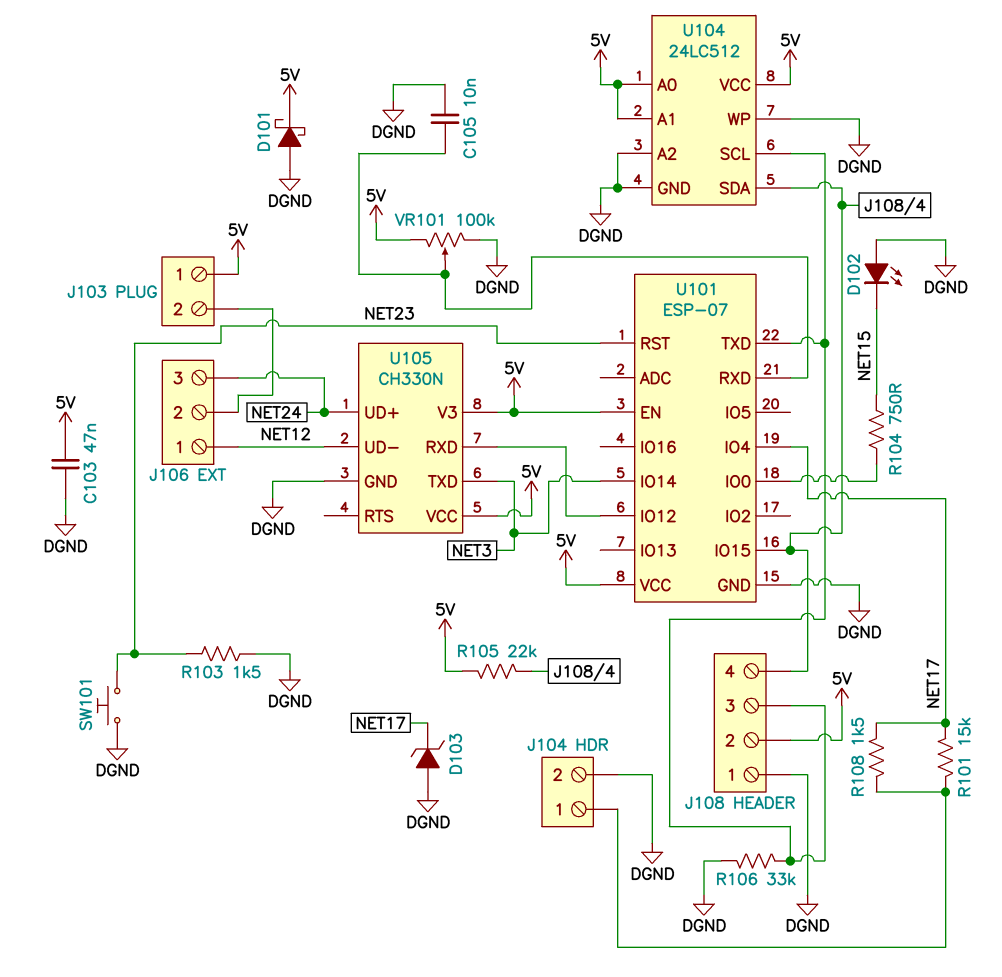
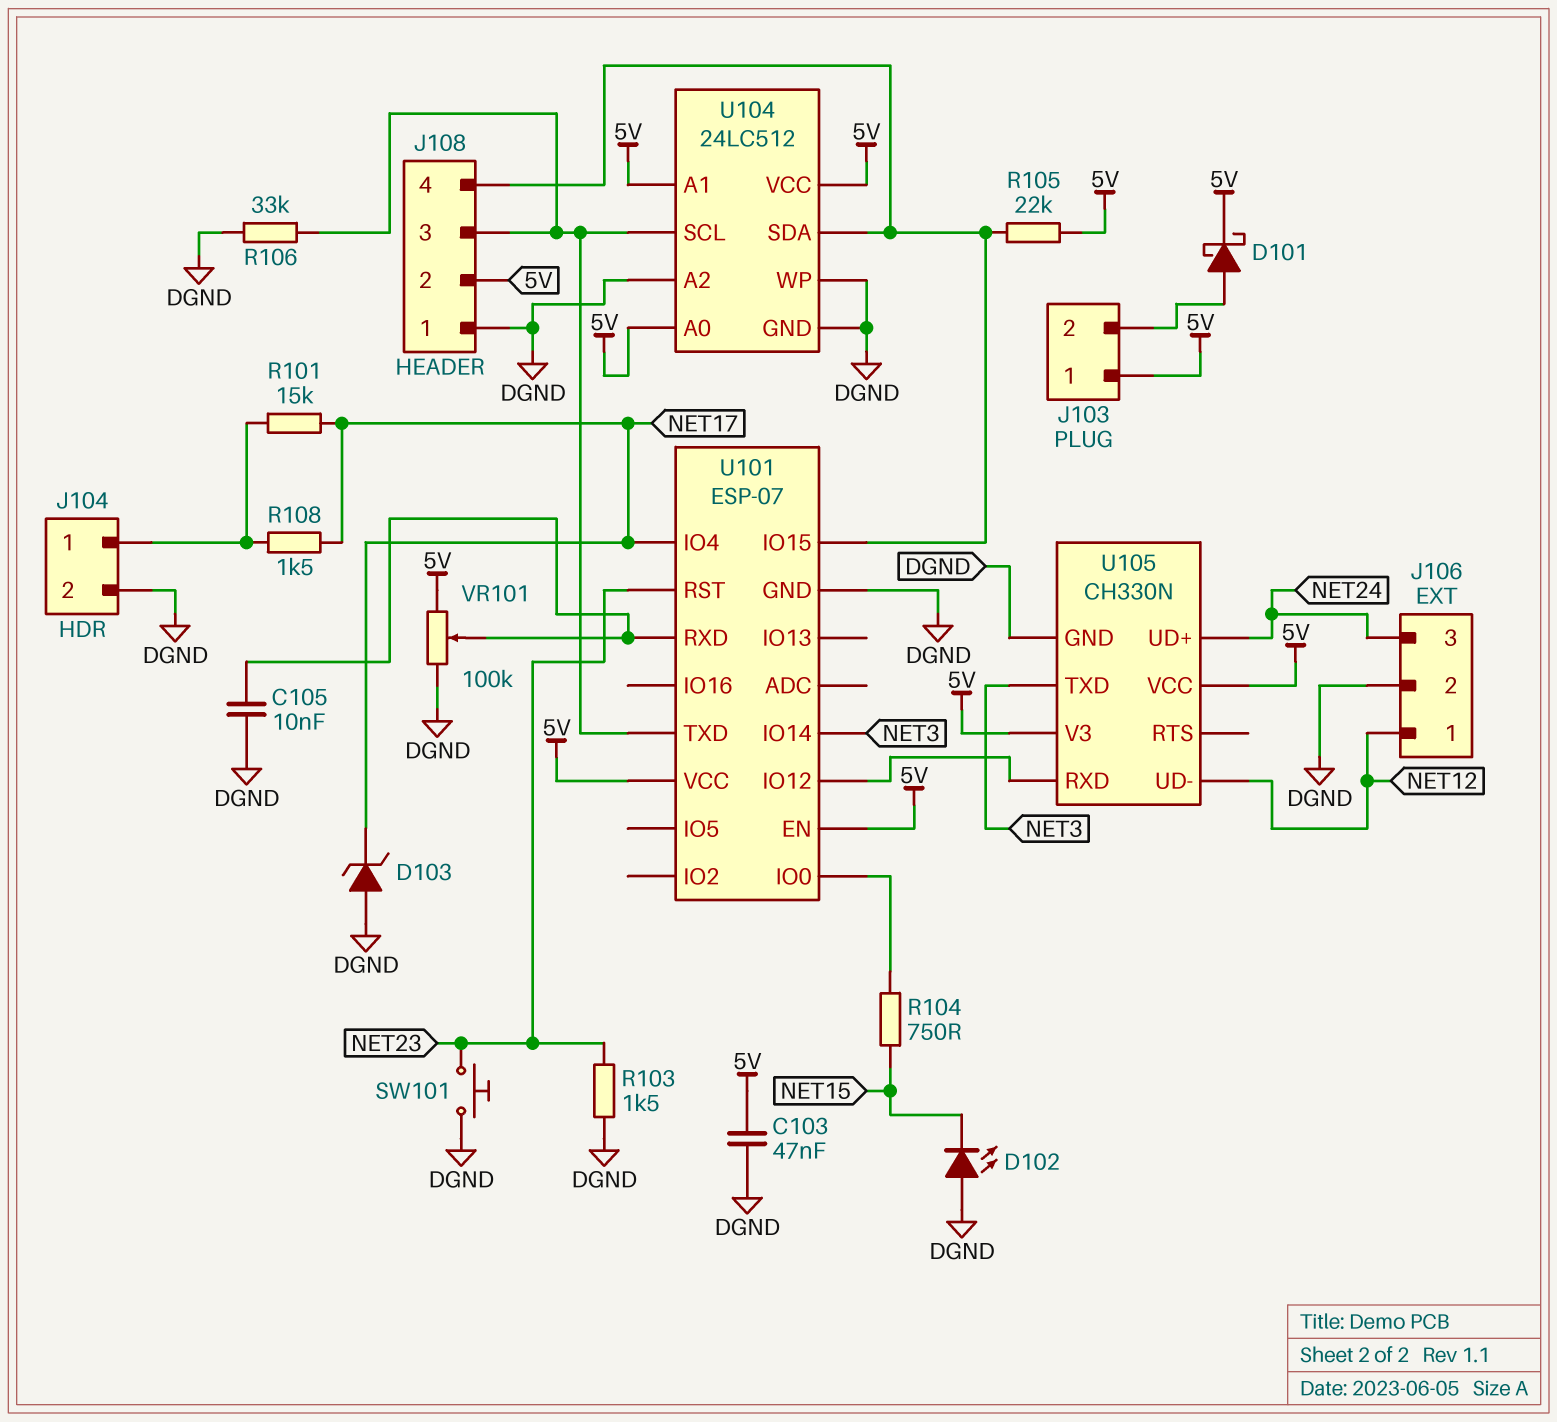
D101: schottky (A DGND, K 5V) -> schottky (A J103/2, K 5V)
J106 pin 2: J103/2 -> DGND

